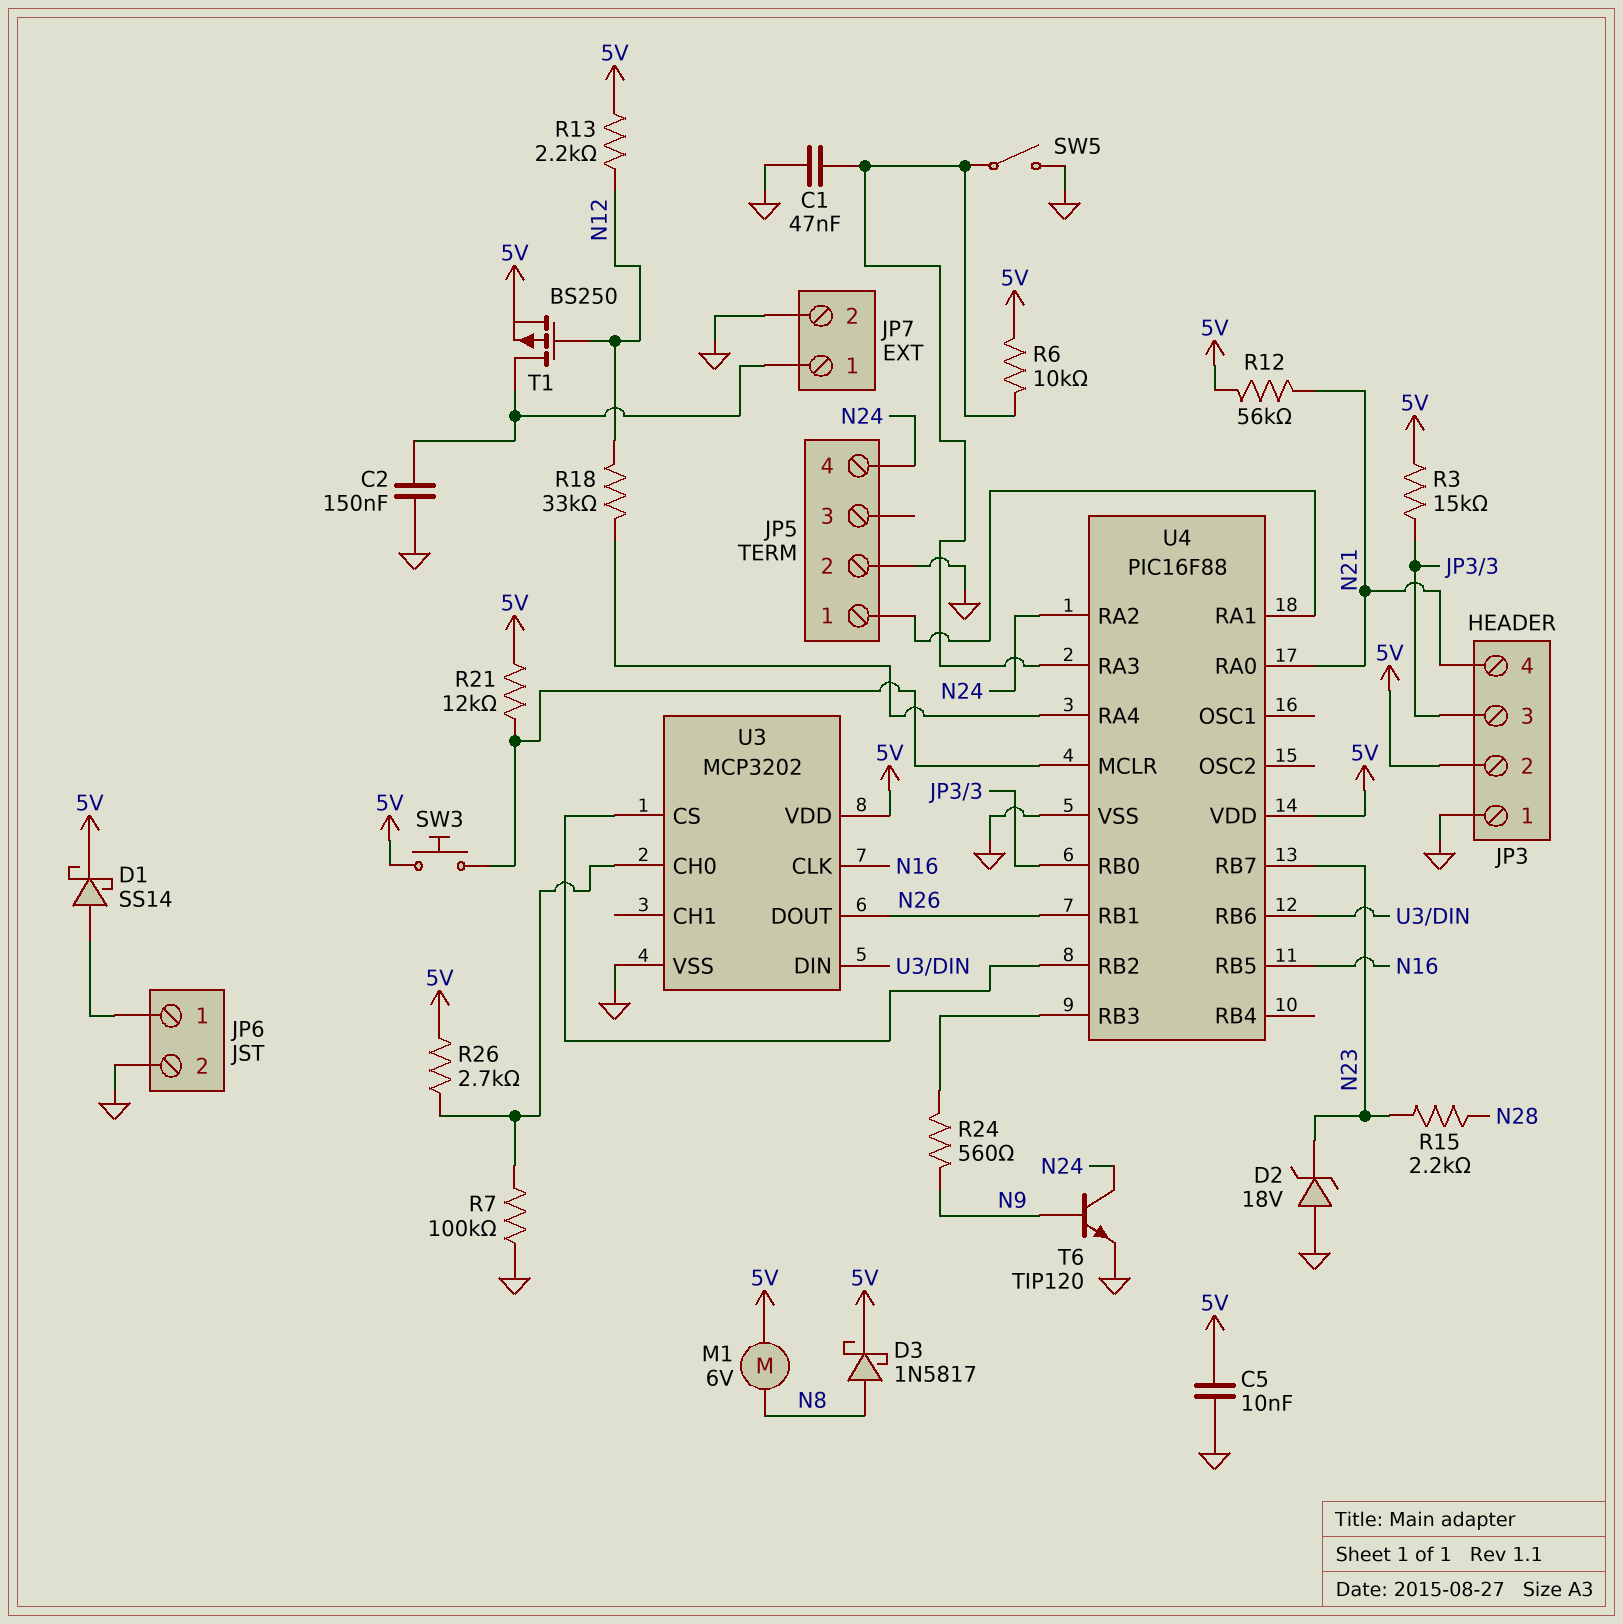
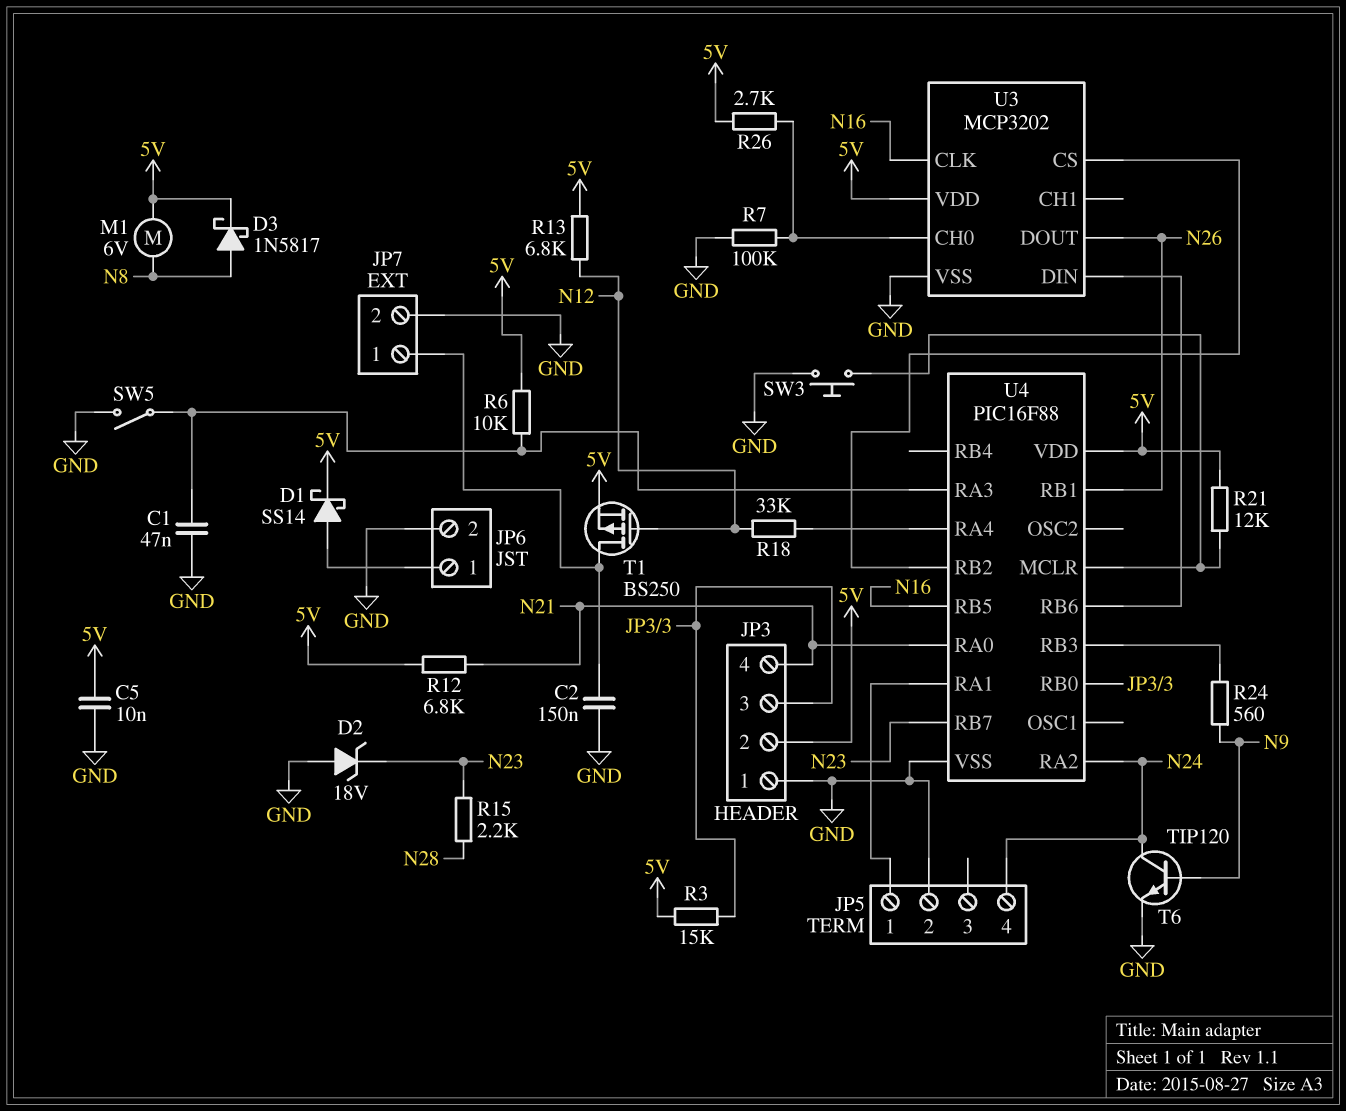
R12: 56k (5V, N21) -> 6.8k (5V, N21)
R13: 2.2k (5V, N12) -> 6.8k (5V, N12)
SW3: button (5V, U4/MCLR) -> button (GND, U4/MCLR)

